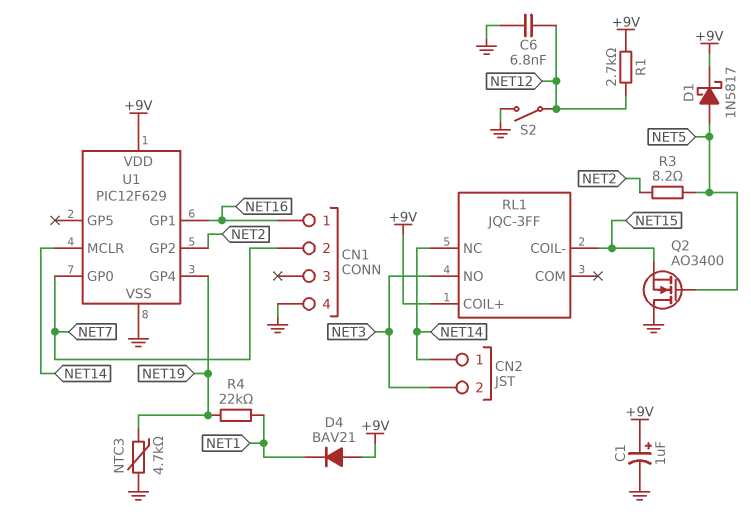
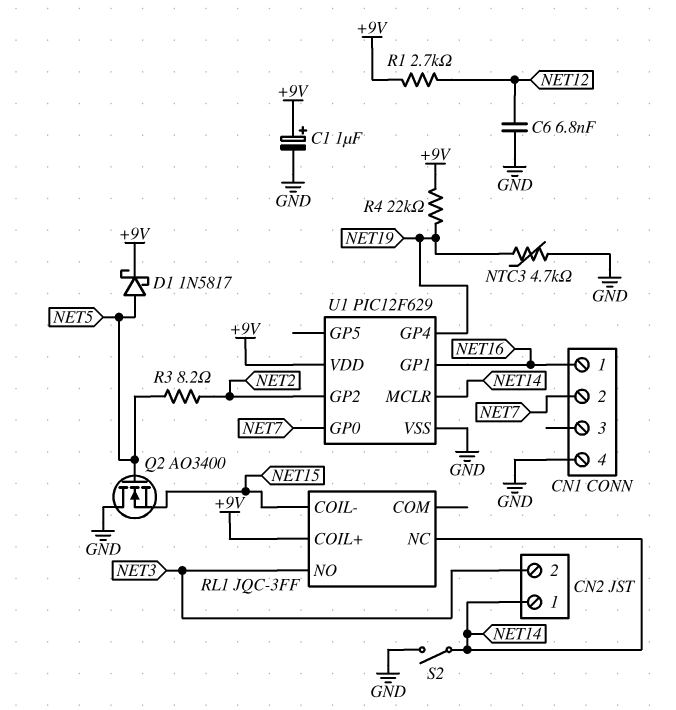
D4: diode BAV21 (A +9V, K NET1) -> none
R4: 22k (NET1, NET19) -> 22k (+9V, NET19)
S2: switch (GND, NET12) -> switch (GND, NET14)

